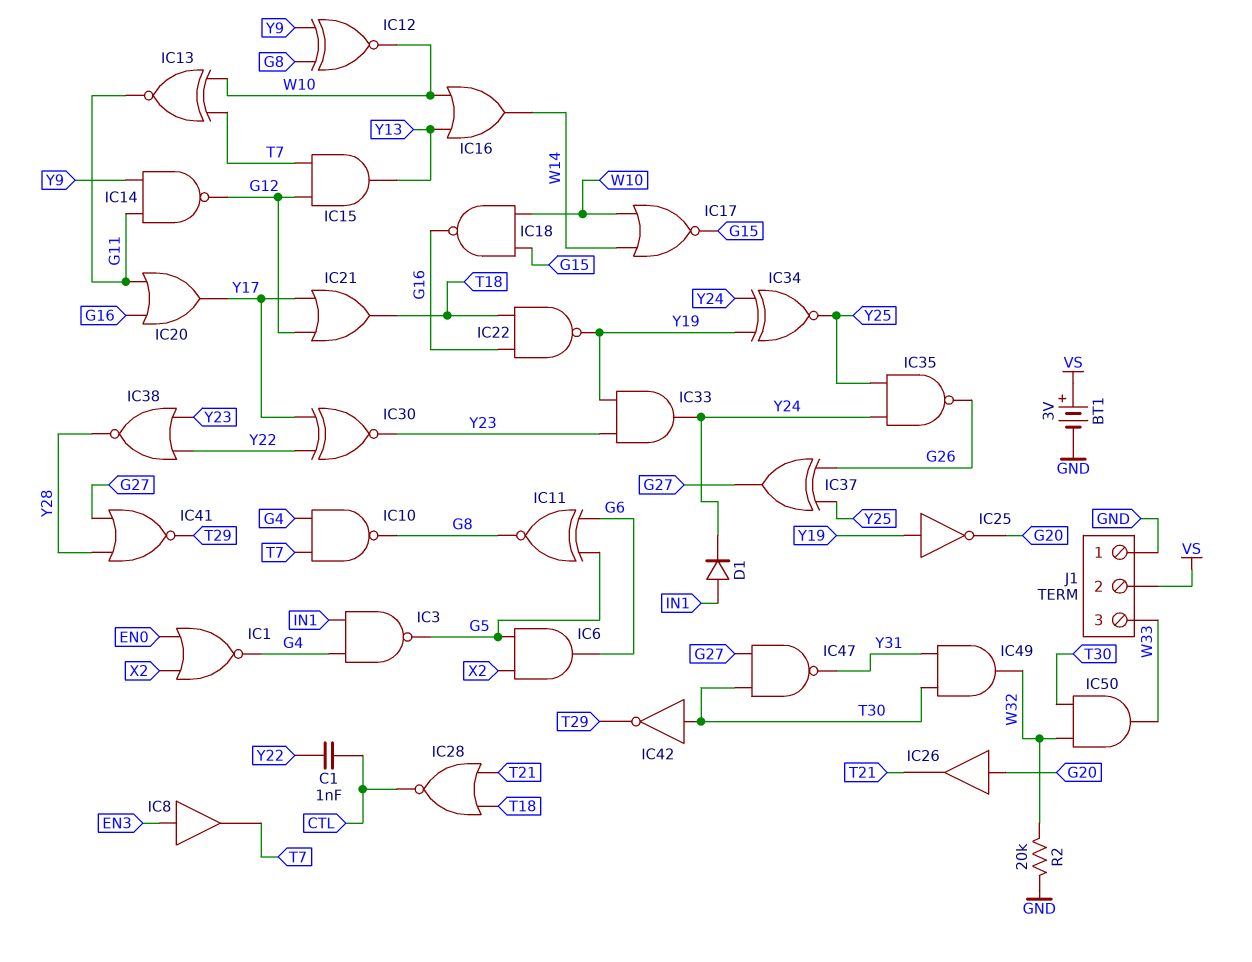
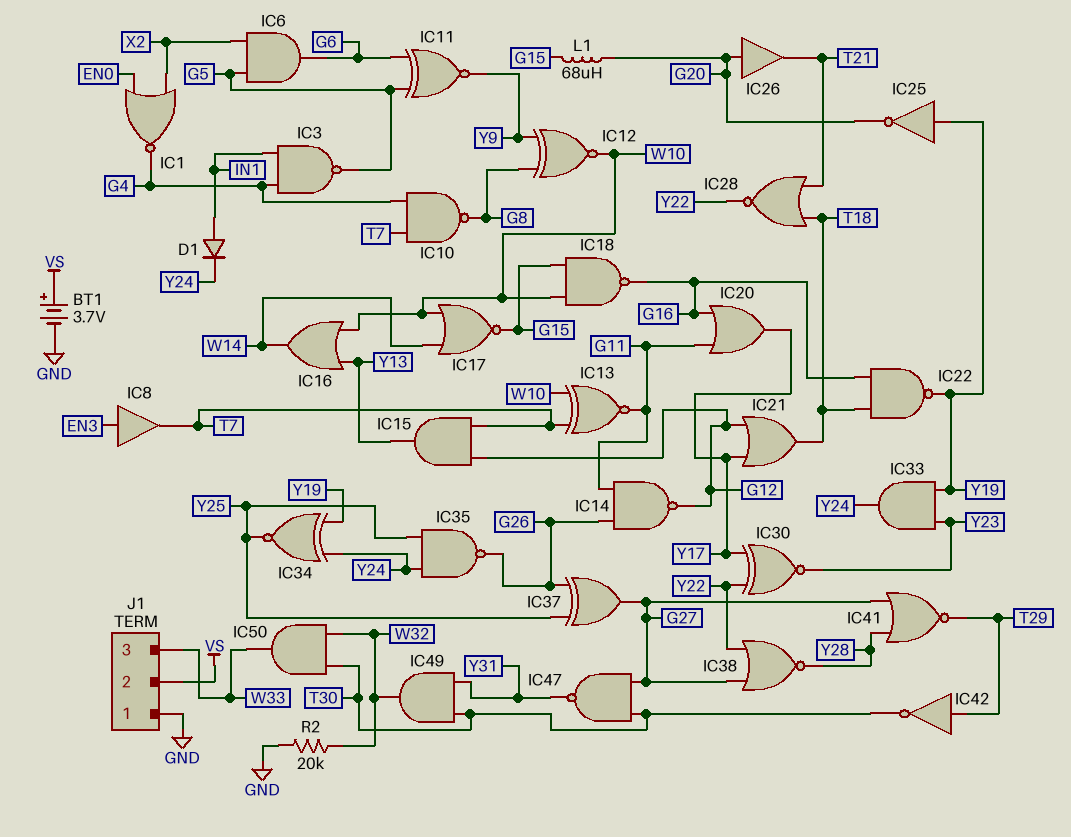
BT1: 3V (plus VS, minus GND) -> 3.7V (plus VS, minus GND)
C1: 1nF (CTL, Y22) -> none
IC11: XNOR (in G5, in G6, out G8) -> XNOR (in G5, in G6, out Y9)
IC14: NAND (in G11, in Y9, out G12) -> NAND (in G11, in G26, out G12)
IC28: NOR (in T18, in T21, out CTL) -> NOR (in T18, in T21, out Y22)
IC38: NOR (in Y22, in Y23, out Y28) -> NOR (in G27, in Y22, out Y28)
IC42: NOT (in T30, out T29) -> NOT (in T29, out T30)
L1: none -> 68uH (G15, G20)

